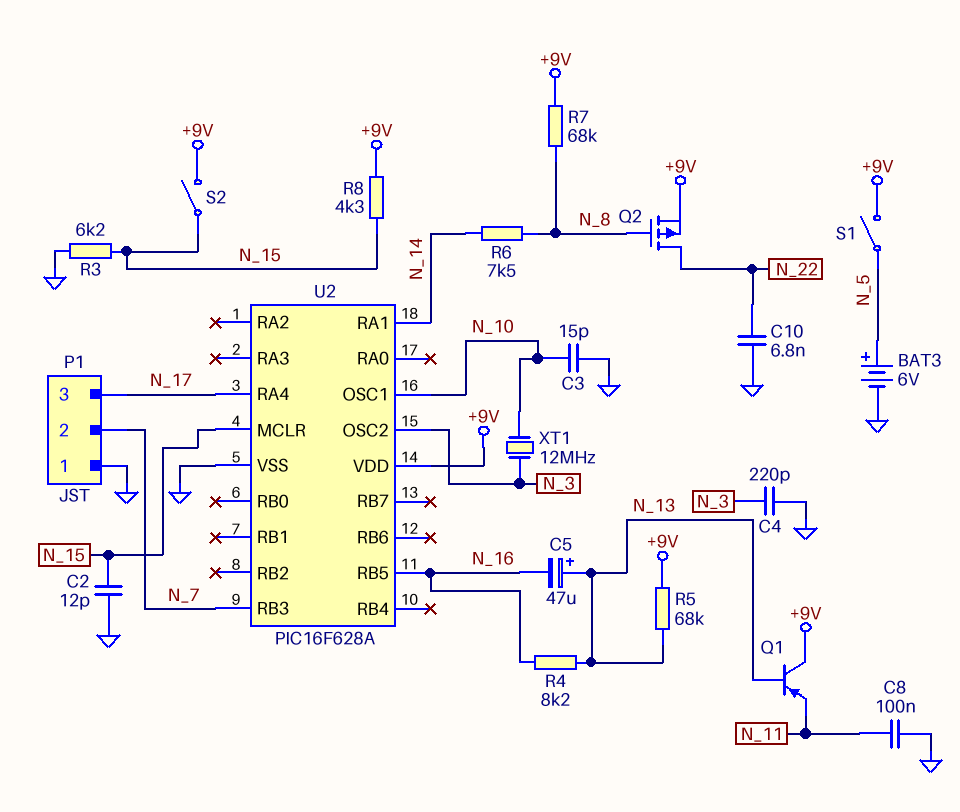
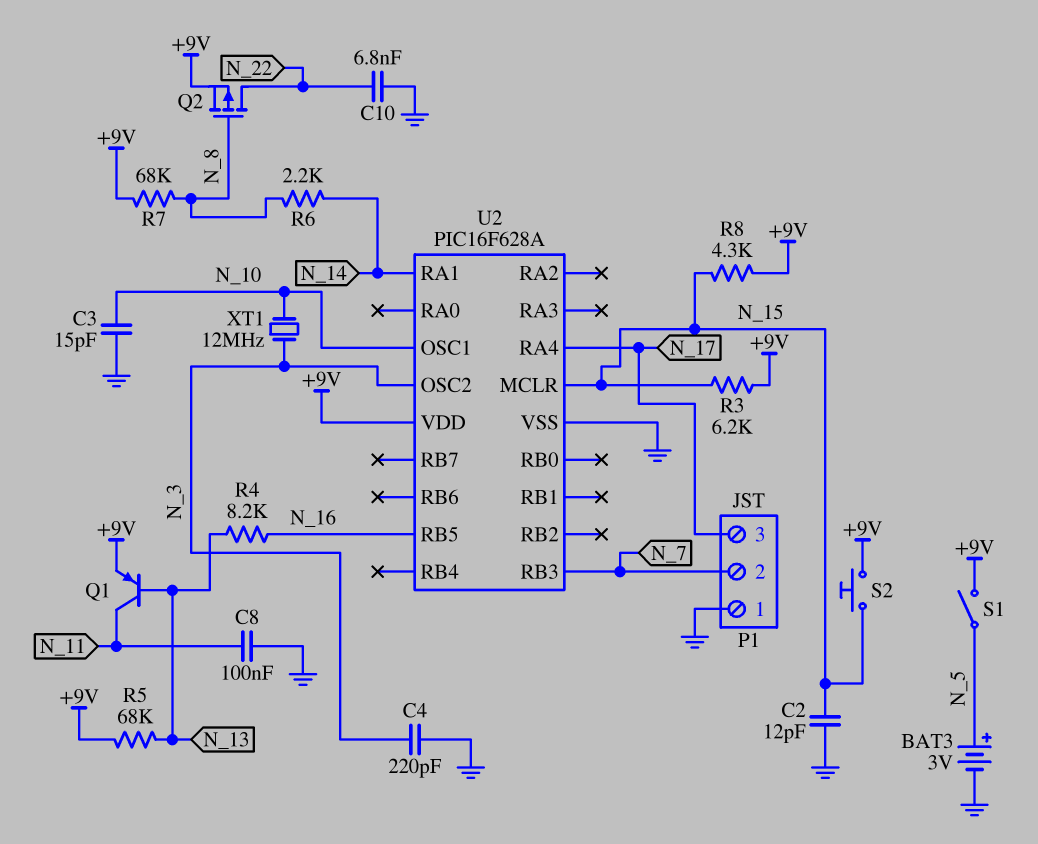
BAT3: 6V (plus N_5, minus GND) -> 3V (plus N_5, minus GND)
C5: 47uF (plus N_13, minus N_16) -> none
Q1: PNP (B N_13, C +9V, E N_11) -> PNP (B N_13, C N_11, E +9V)
R3: 6.2k (GND, N_15) -> 6.2k (+9V, N_15)
R6: 7.5k (N_8, N_14) -> 2.2k (N_8, N_14)
S2: switch (+9V, N_15) -> button (+9V, N_15)

